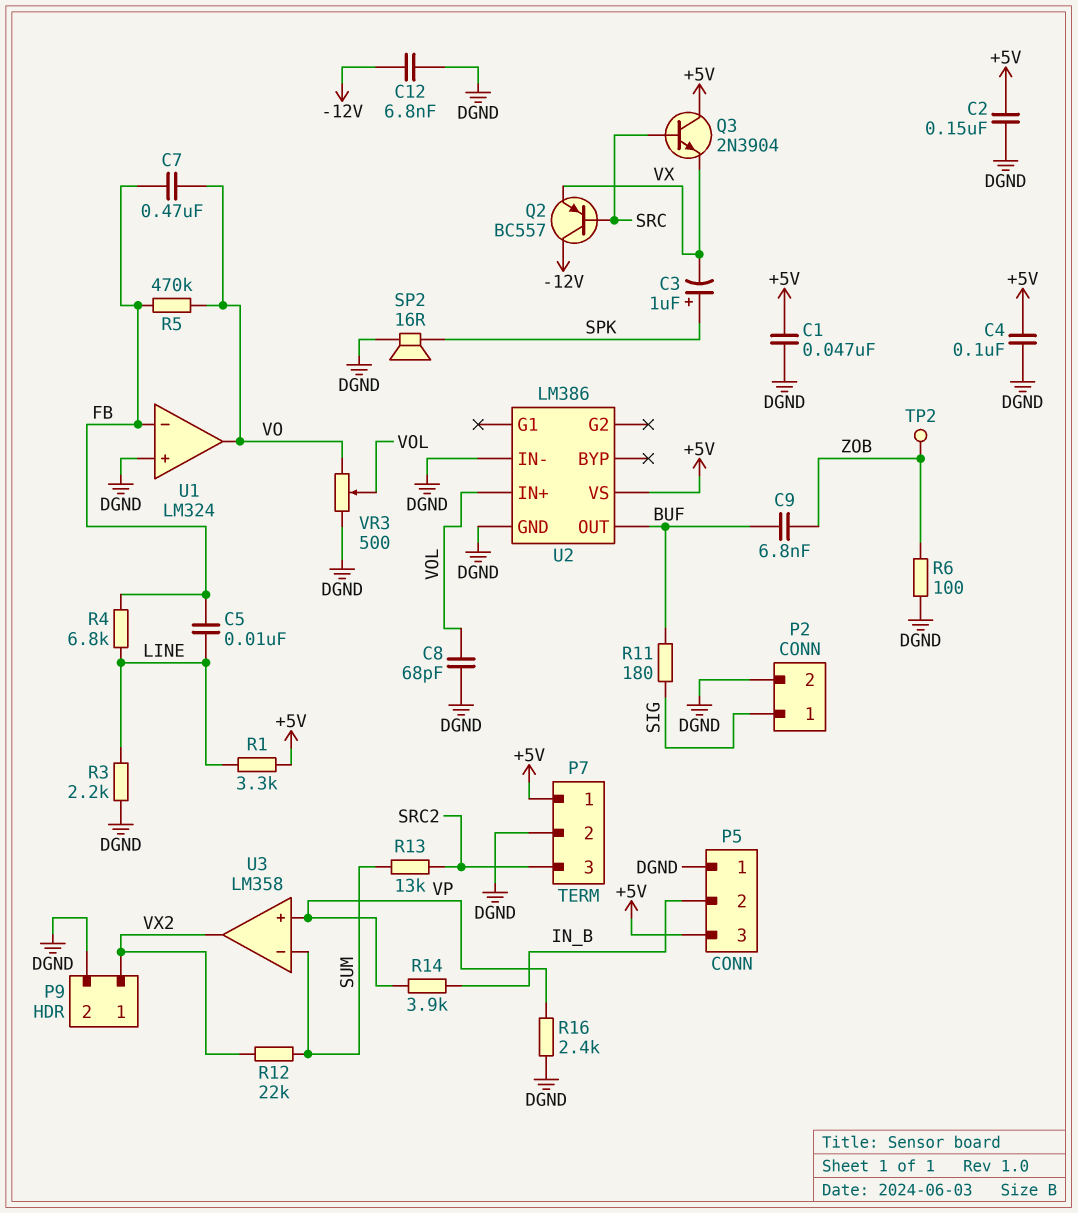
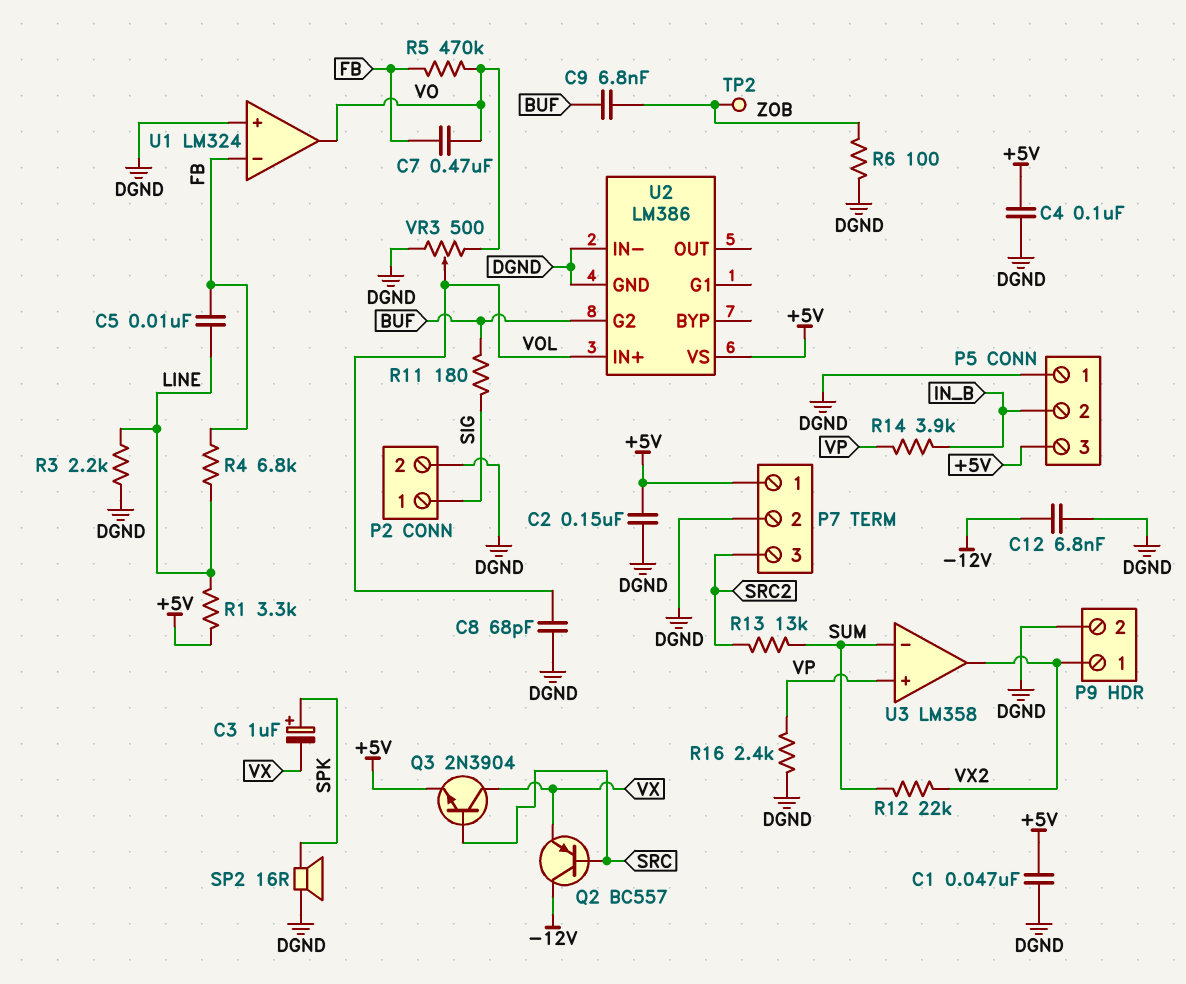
Q3: NPN 2N3904 (B SRC, C +5V, E VX) -> NPN 2N3904 (B SRC, C VX, E +5V)
U2 pin G2: none -> BUF
U2 pin OUT: BUF -> none

